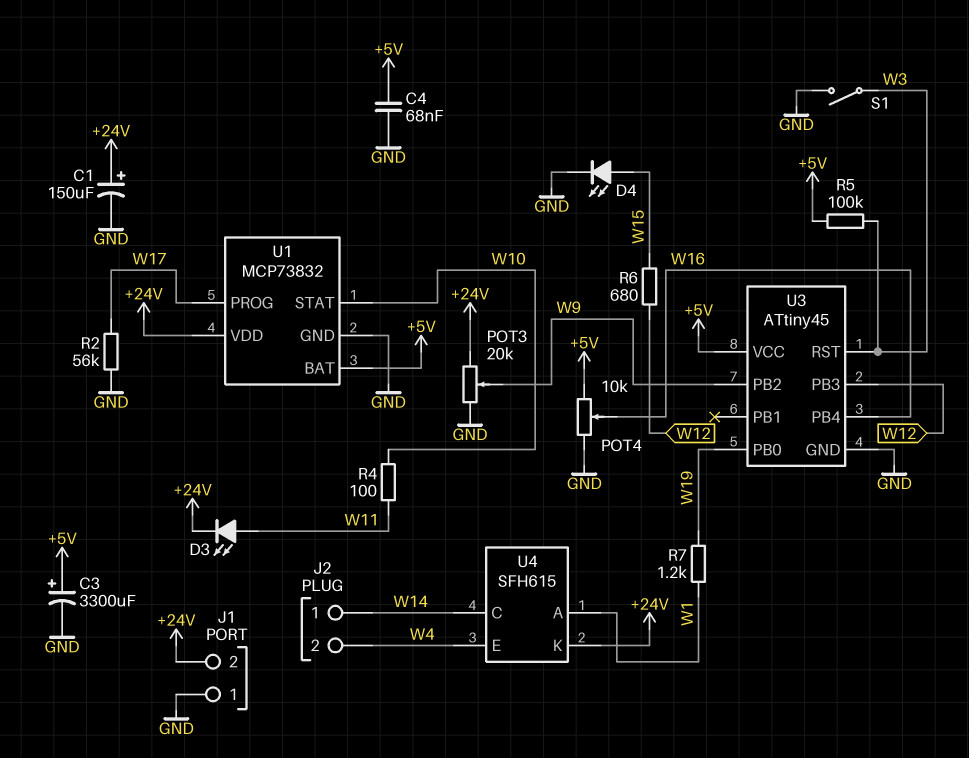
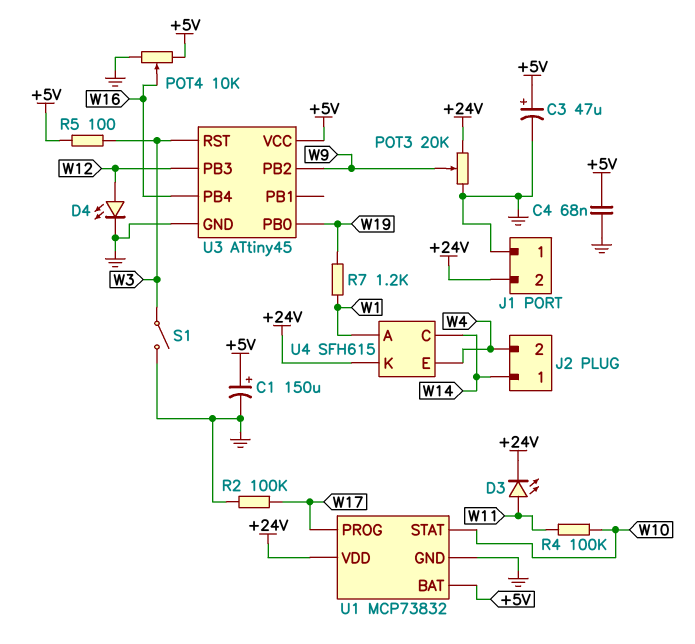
C1: 150uF (plus +24V, minus GND) -> 150uF (plus +5V, minus GND)
C3: 3300uF (plus +5V, minus GND) -> 47uF (plus +5V, minus GND)
D4: LED (A W15, K GND) -> LED (A W12, K GND)
R2: 56k (GND, W17) -> 100k (GND, W17)
R4: 100 (W10, W11) -> 100k (W10, W11)
R5: 100k (+5V, W3) -> 100 (+5V, W3)
R6: 680 (W12, W15) -> none

